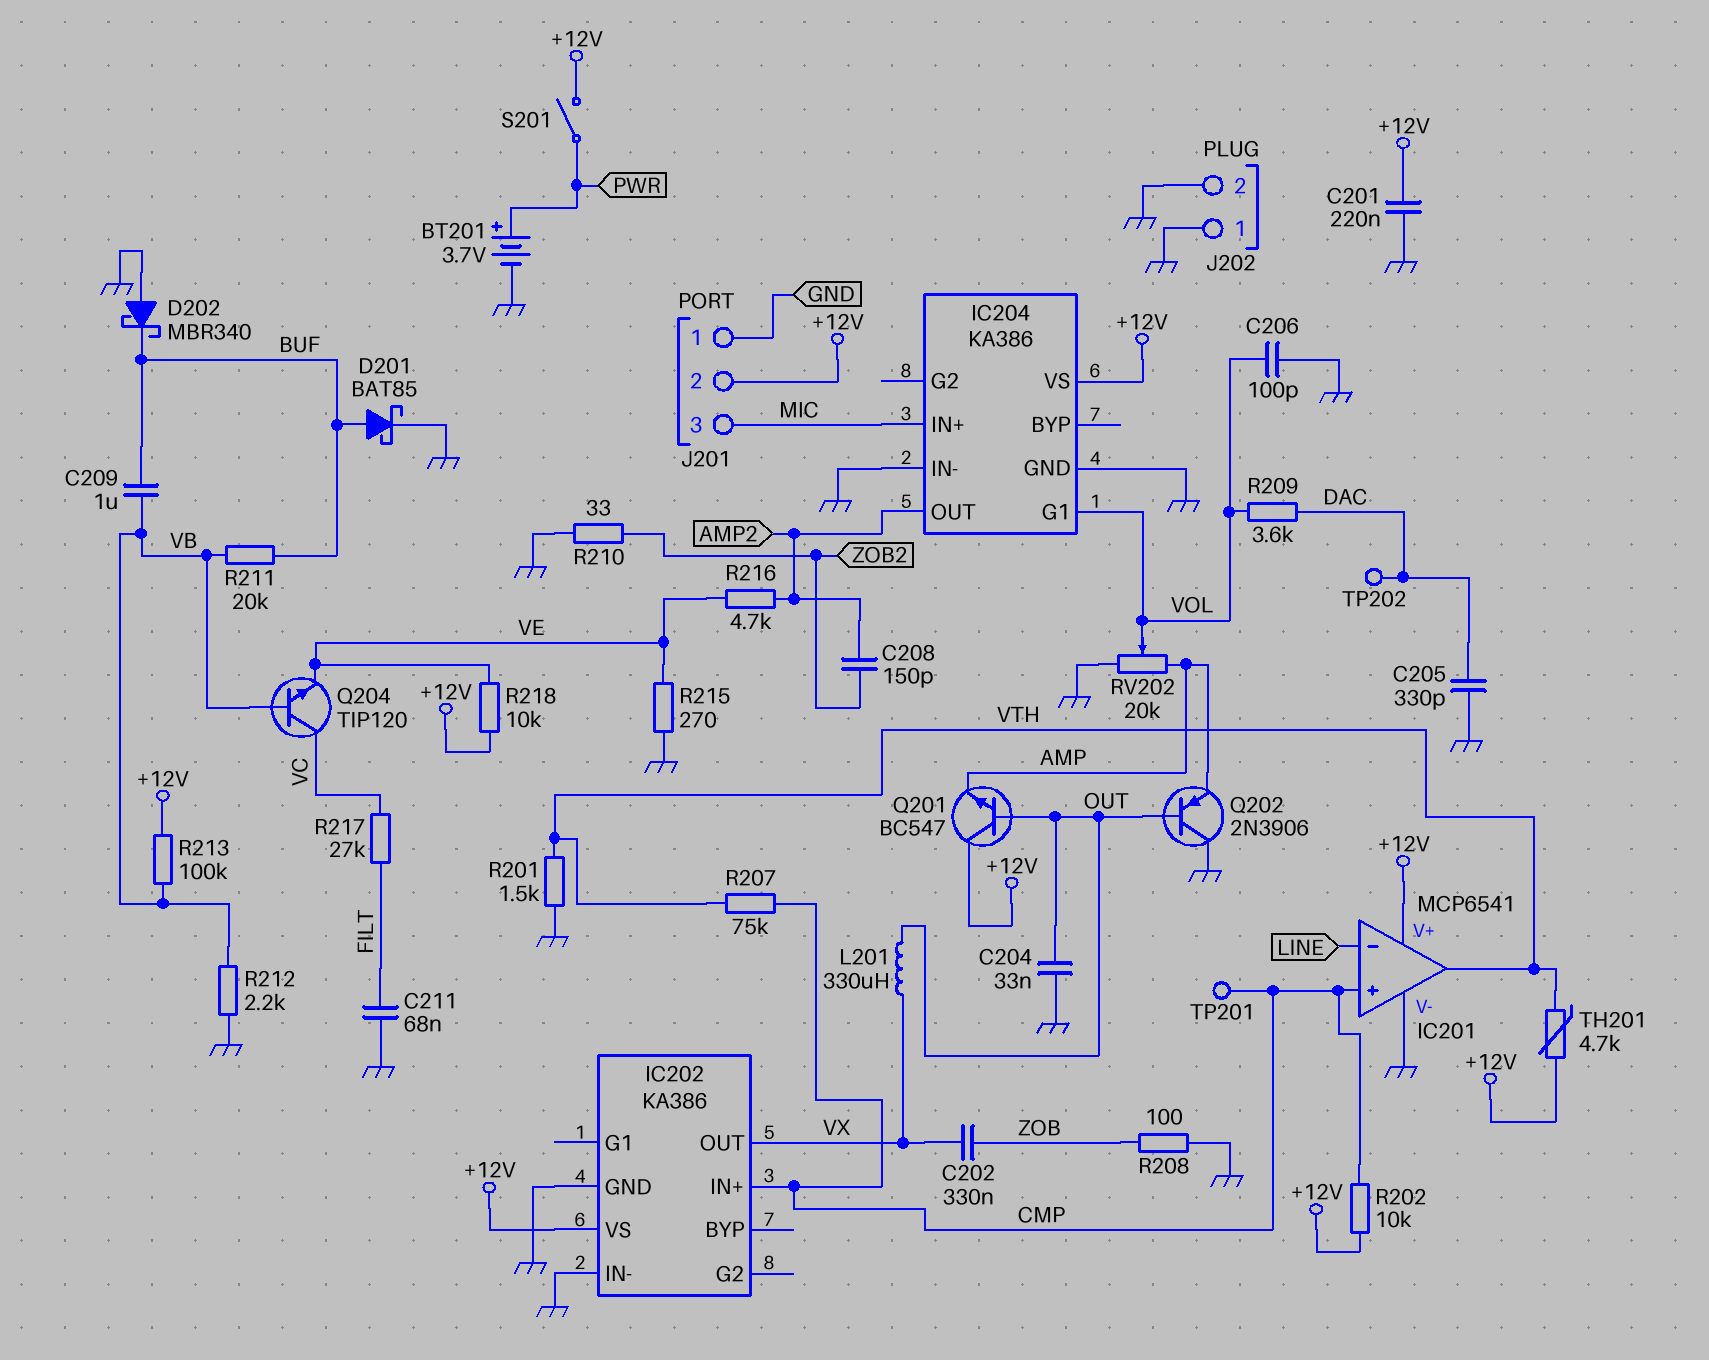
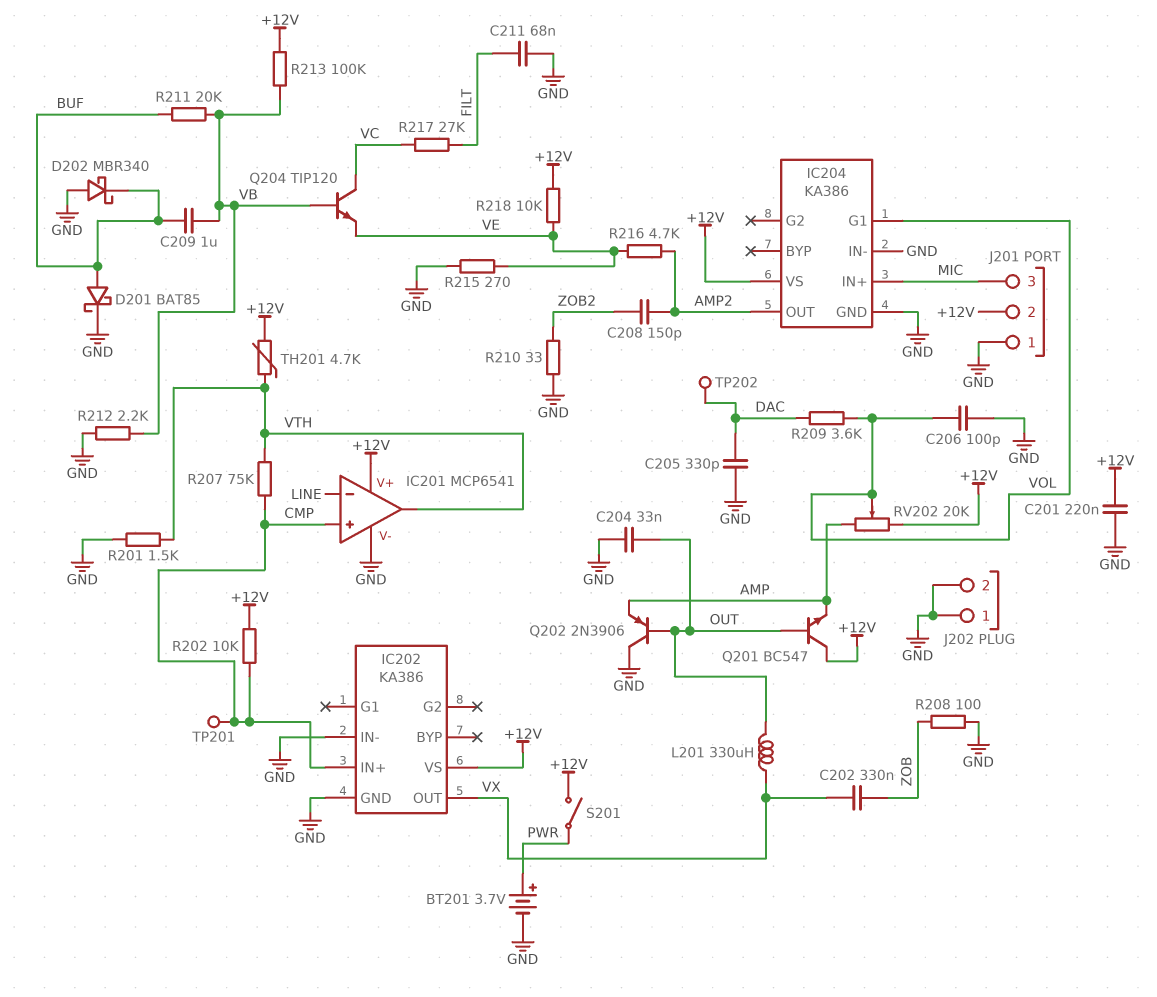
RV202: 20k (AMP, GND, wiper VOL) -> 20k (+12V, AMP, wiper VOL)

